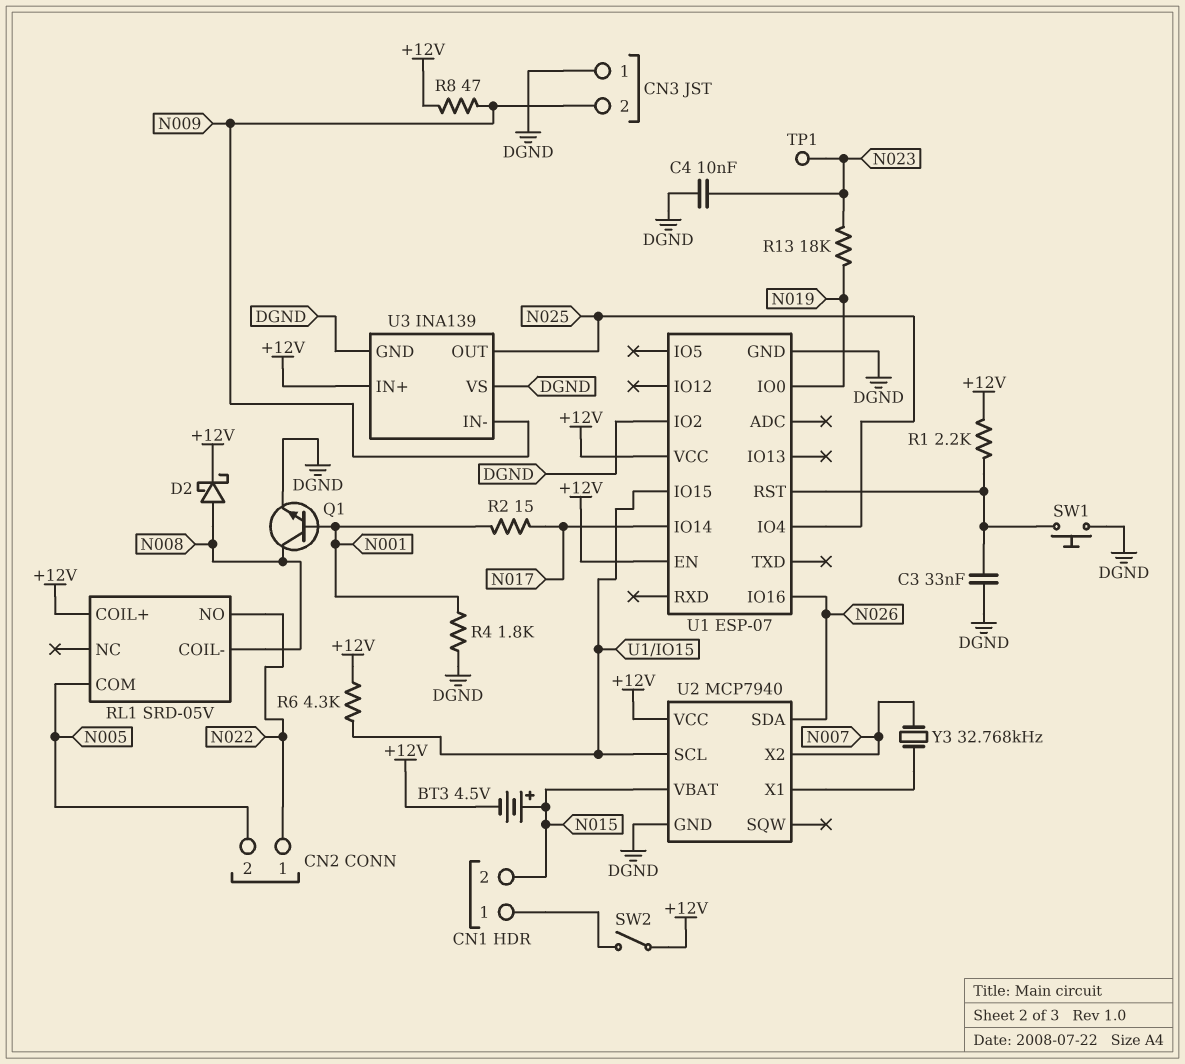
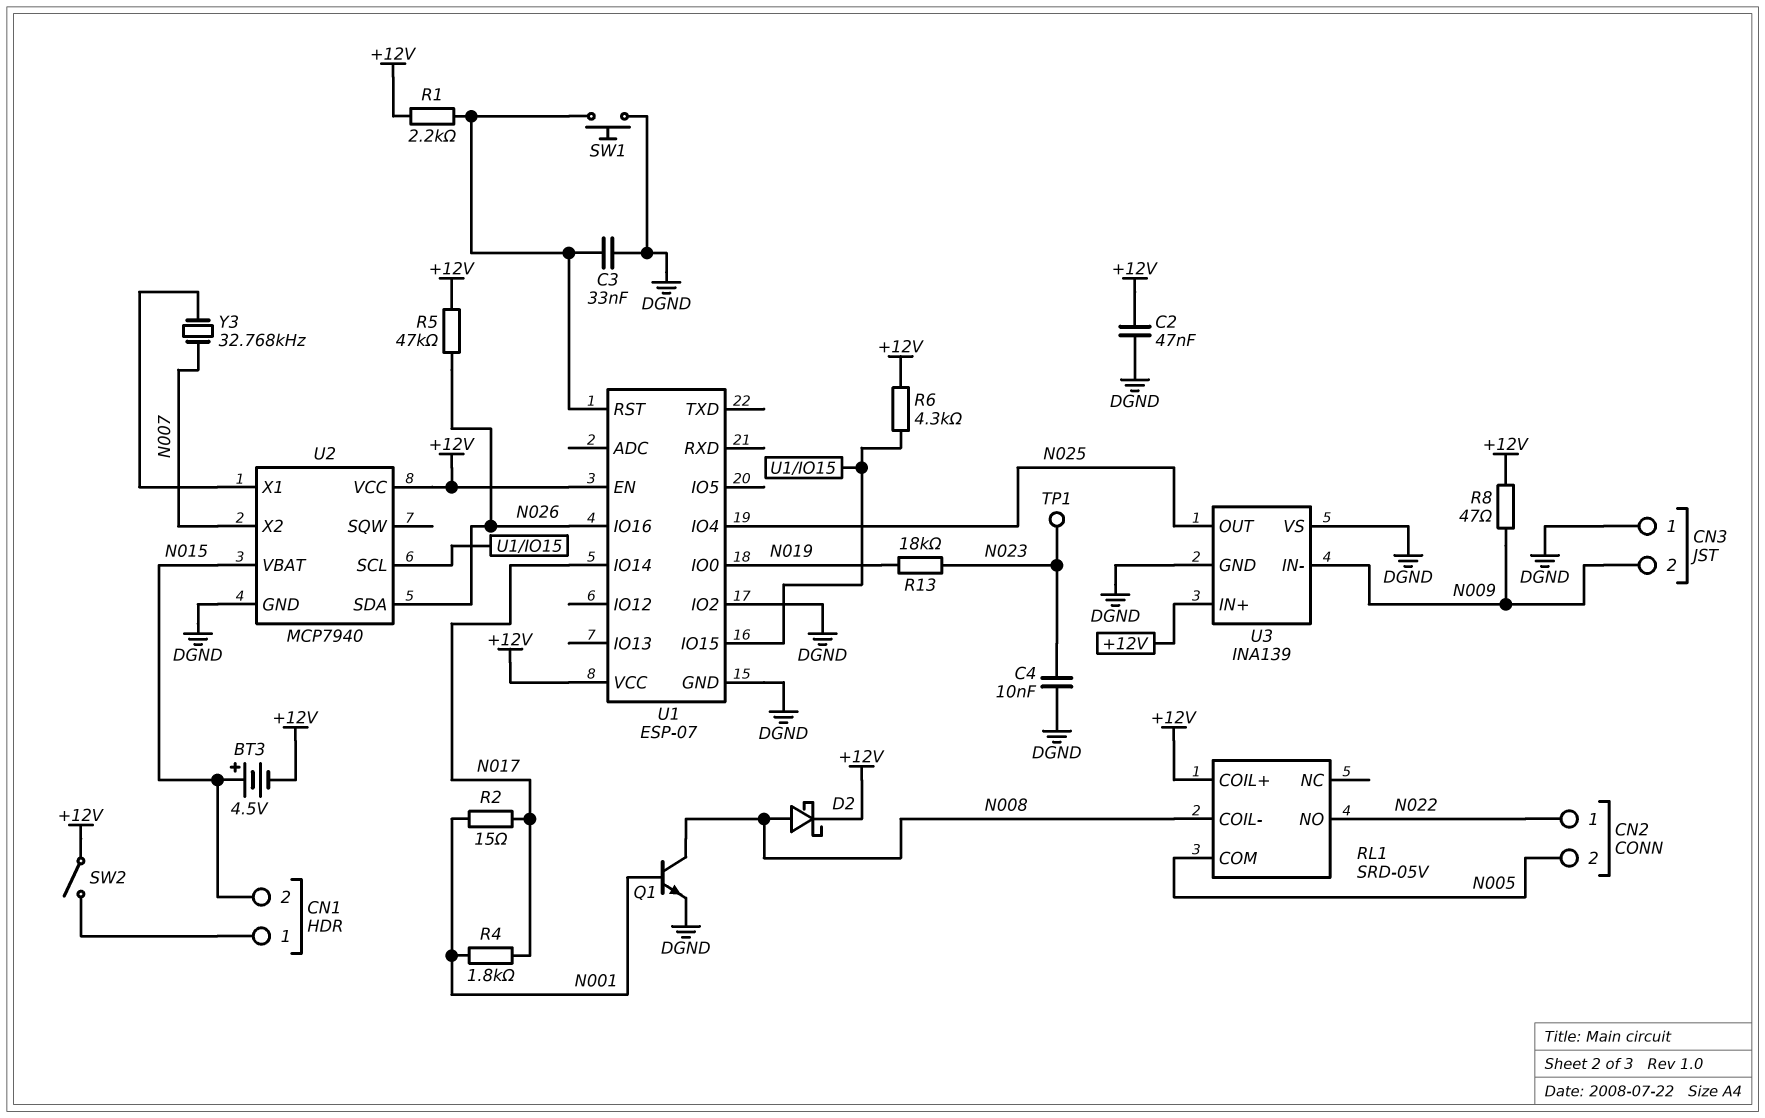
C2: none -> 47nF (+12V, DGND)
R4: 1.8k (DGND, N001) -> 1.8k (N001, N017)
R5: none -> 47k (+12V, N026)

